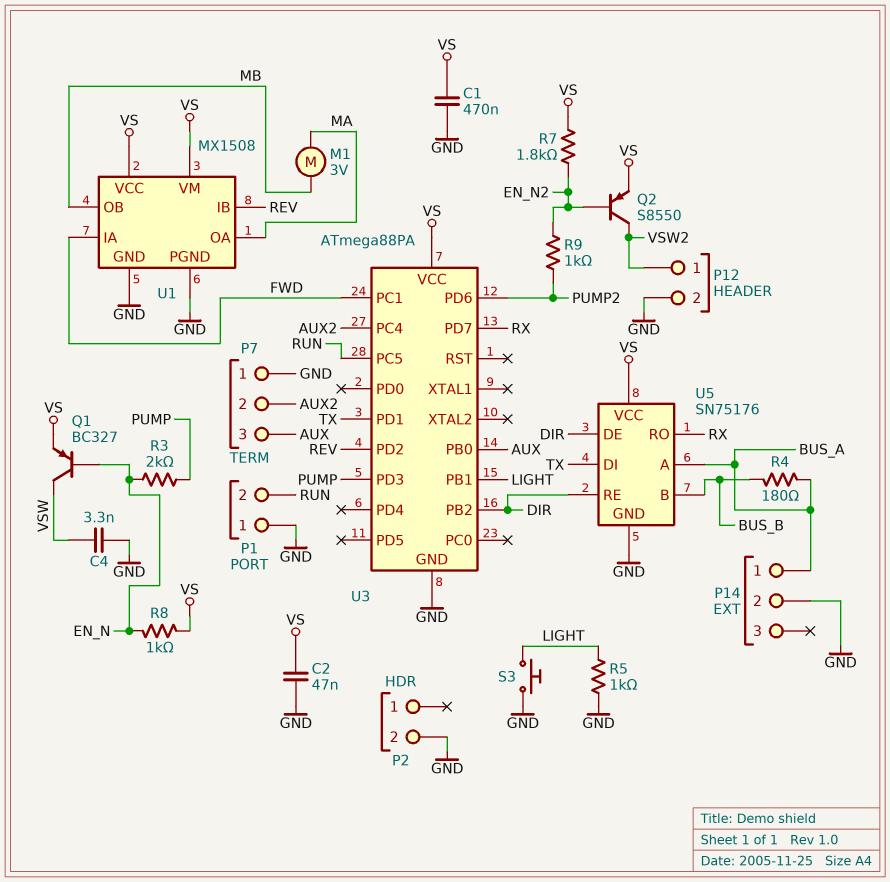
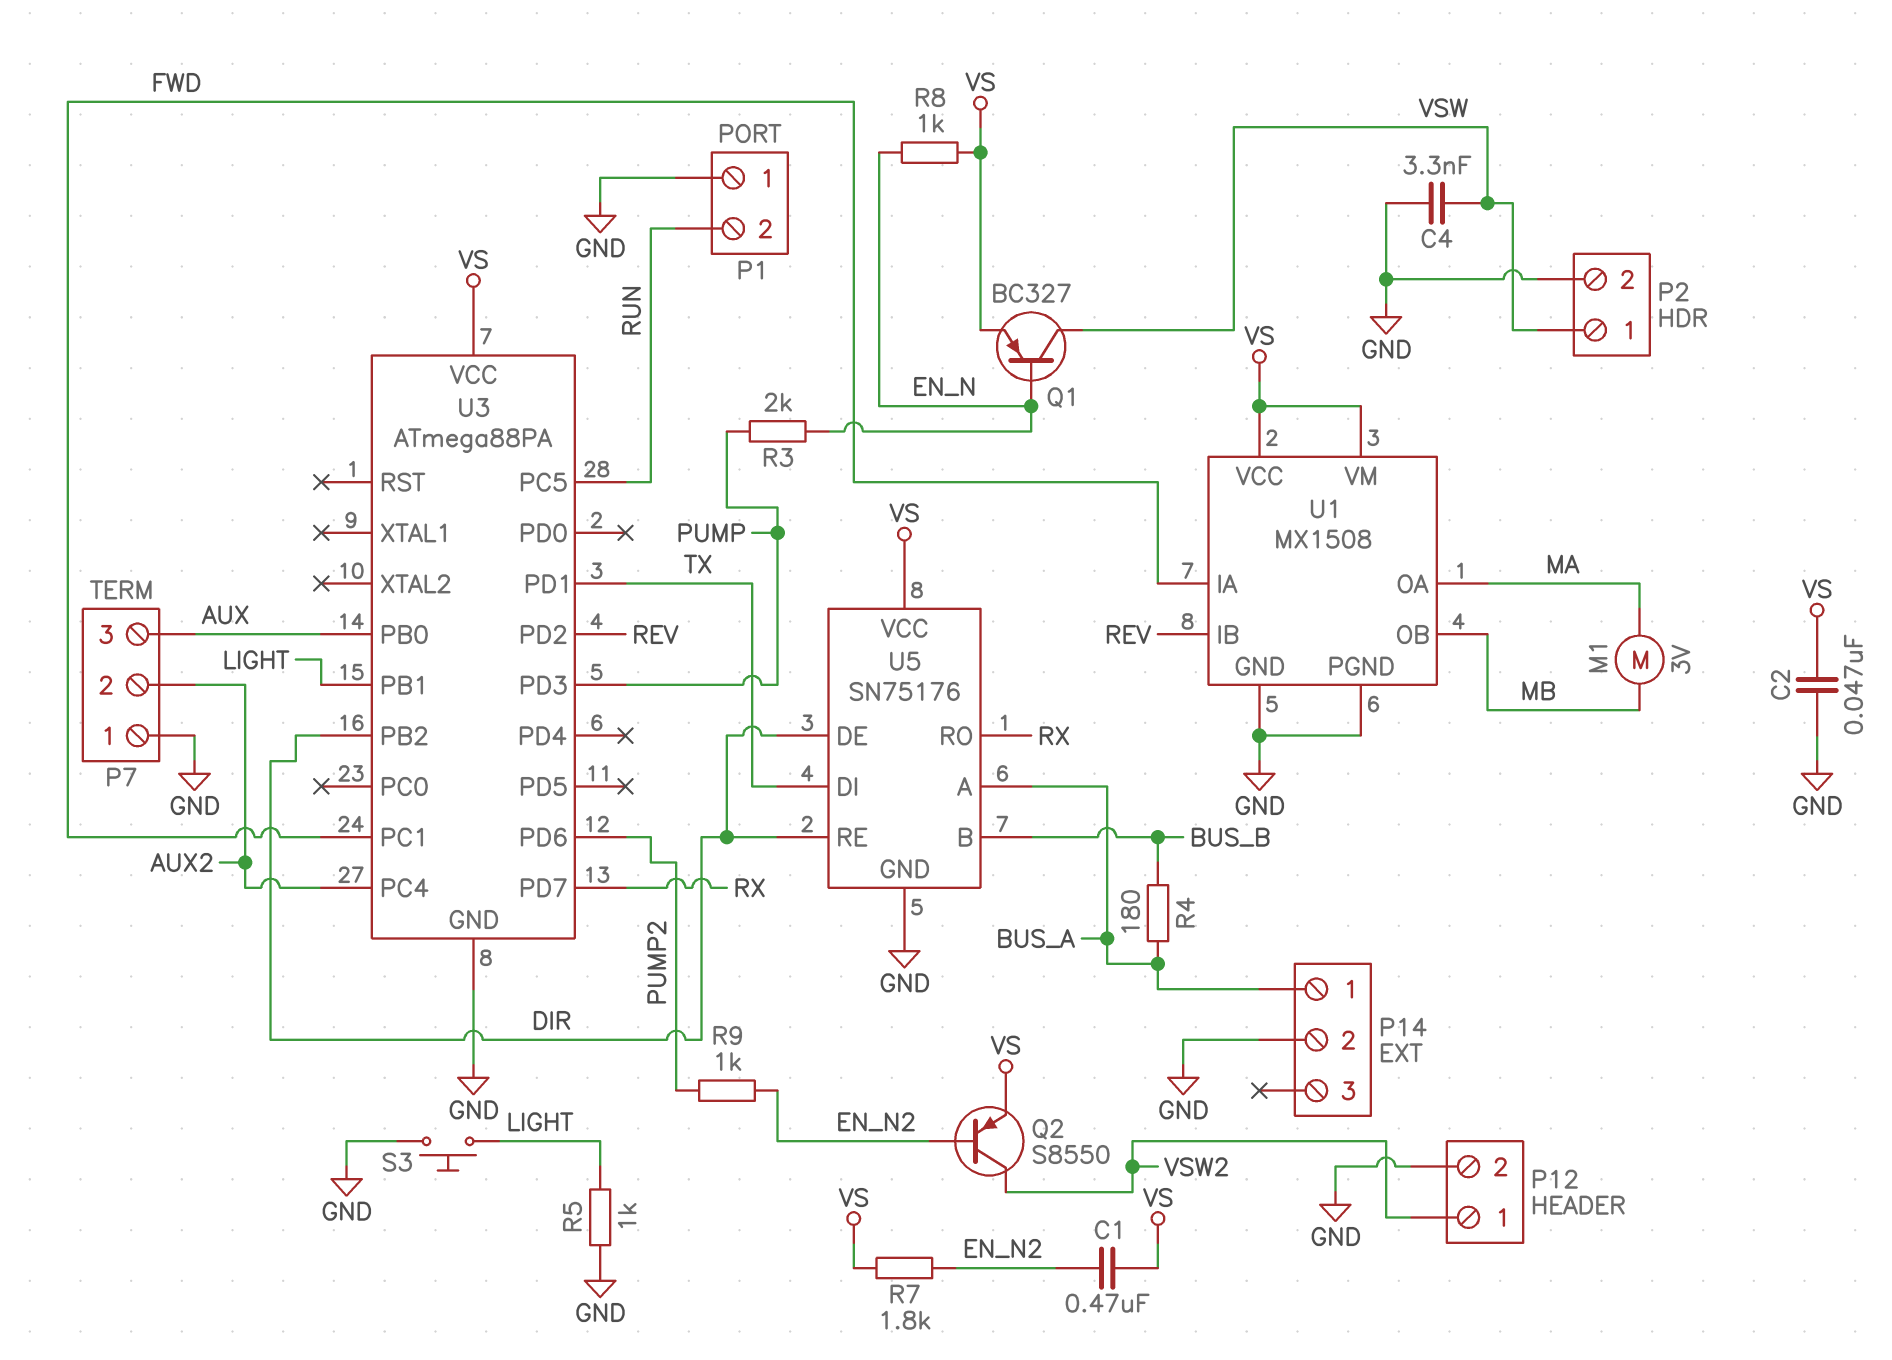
C1: 470nF (GND, VS) -> 470nF (EN_N2, VS)
P2 pin 1: none -> VSW

